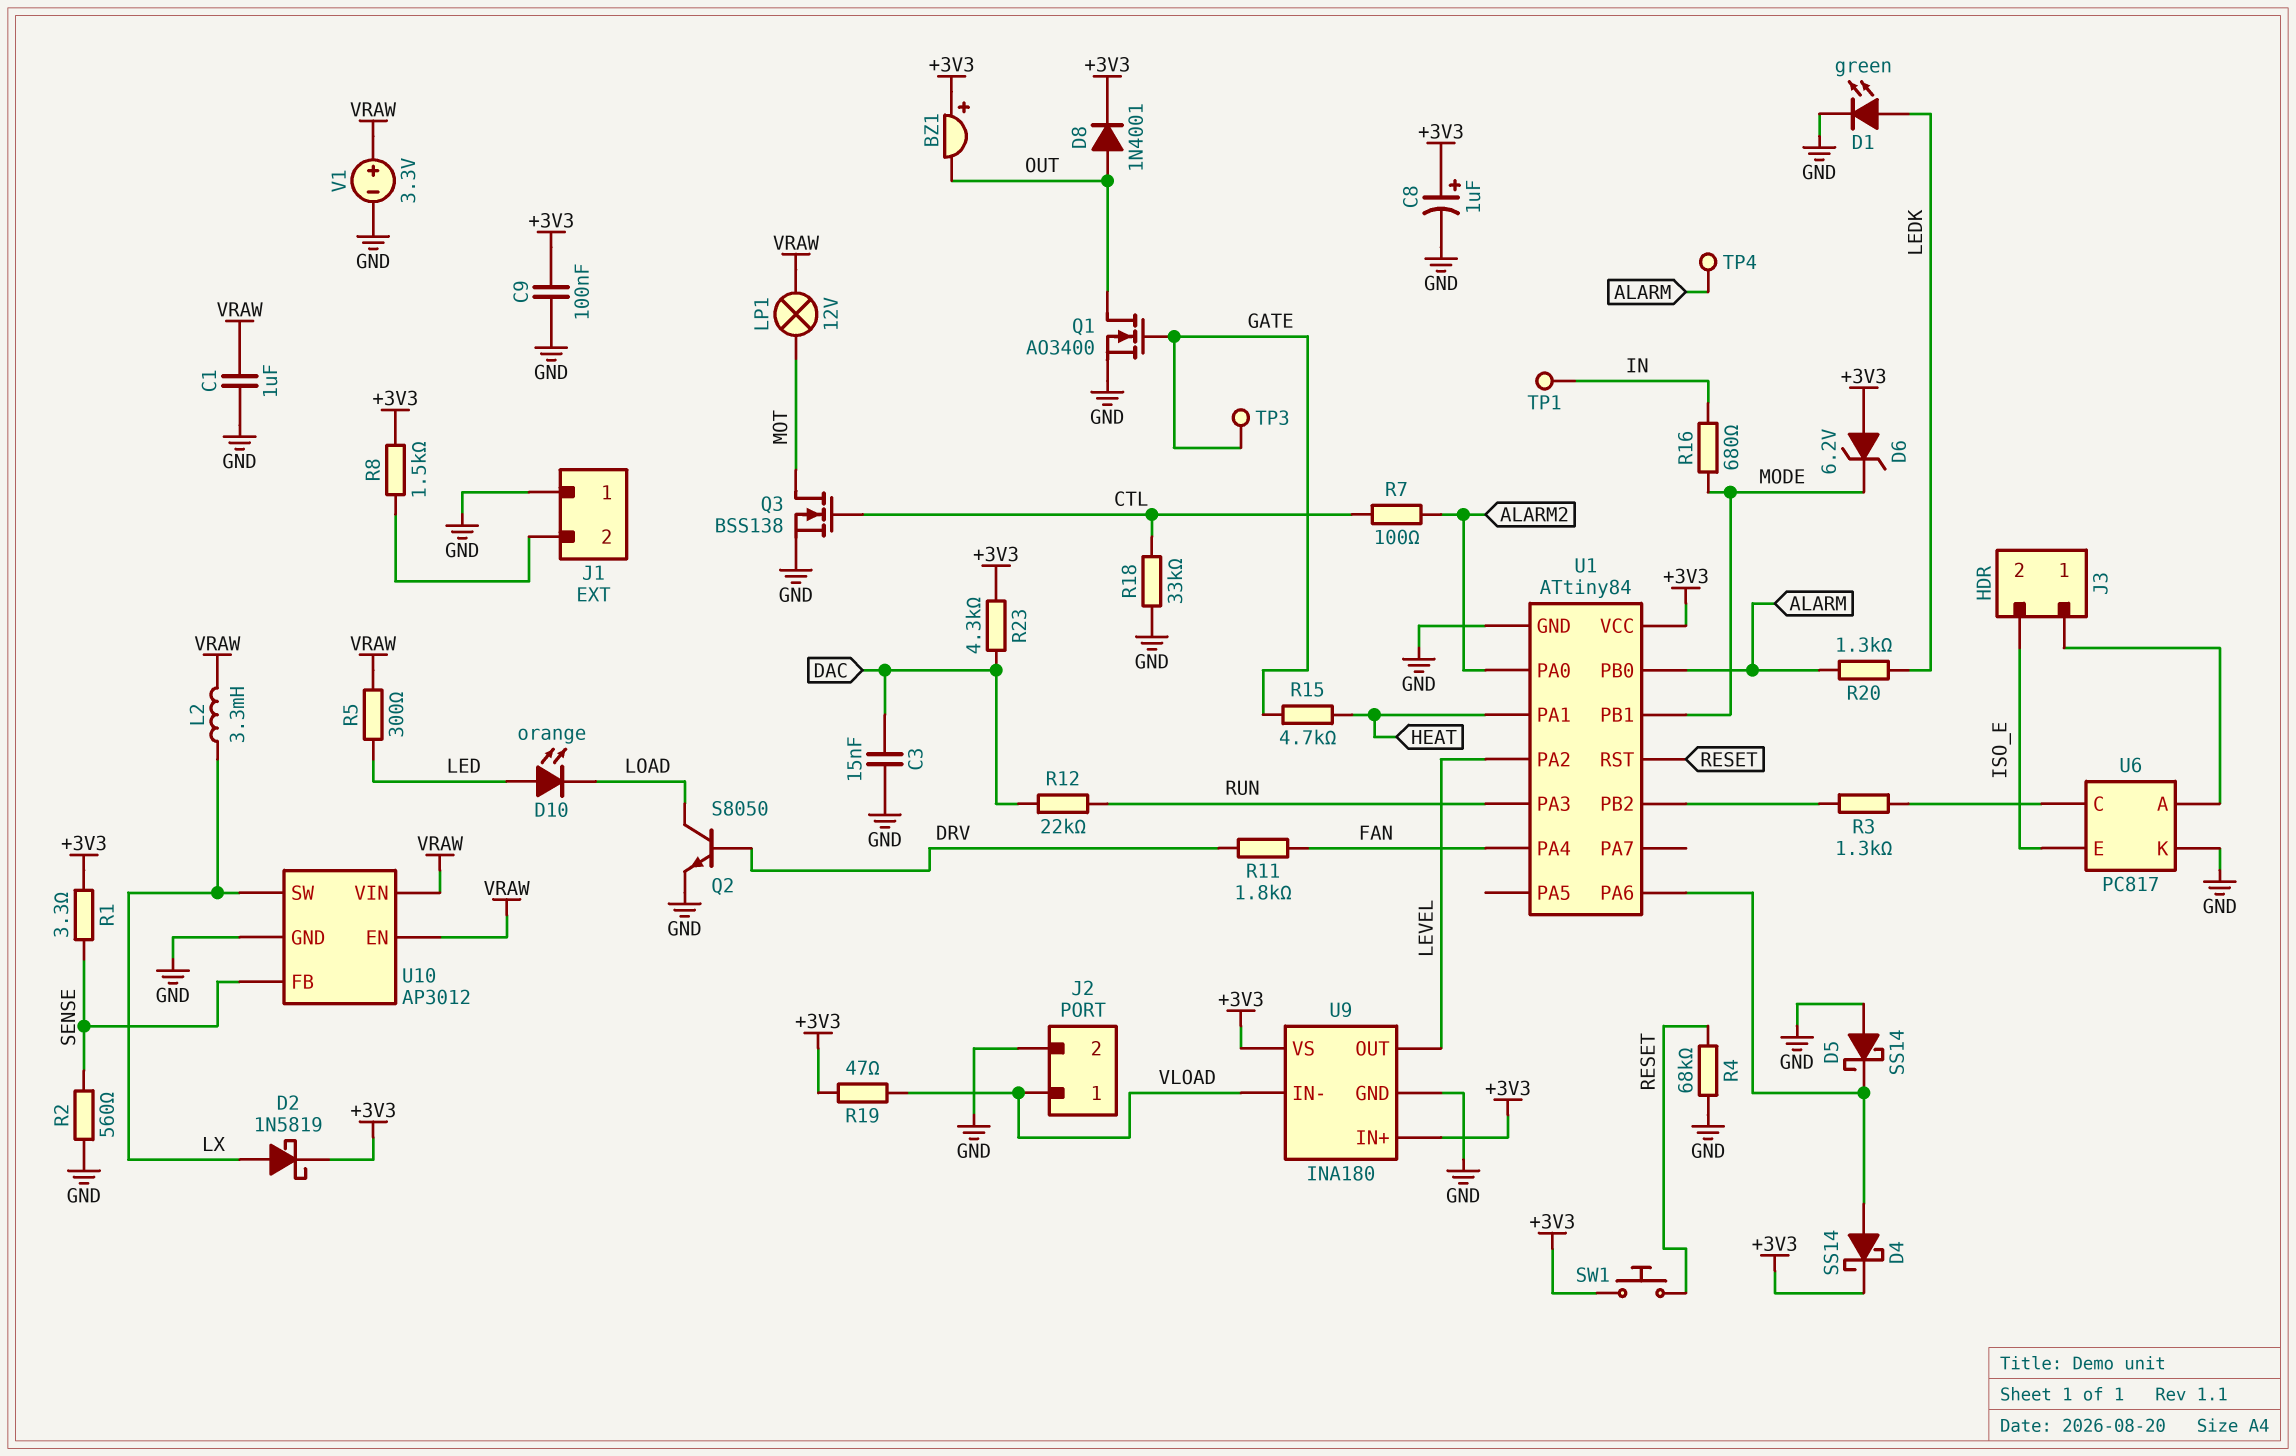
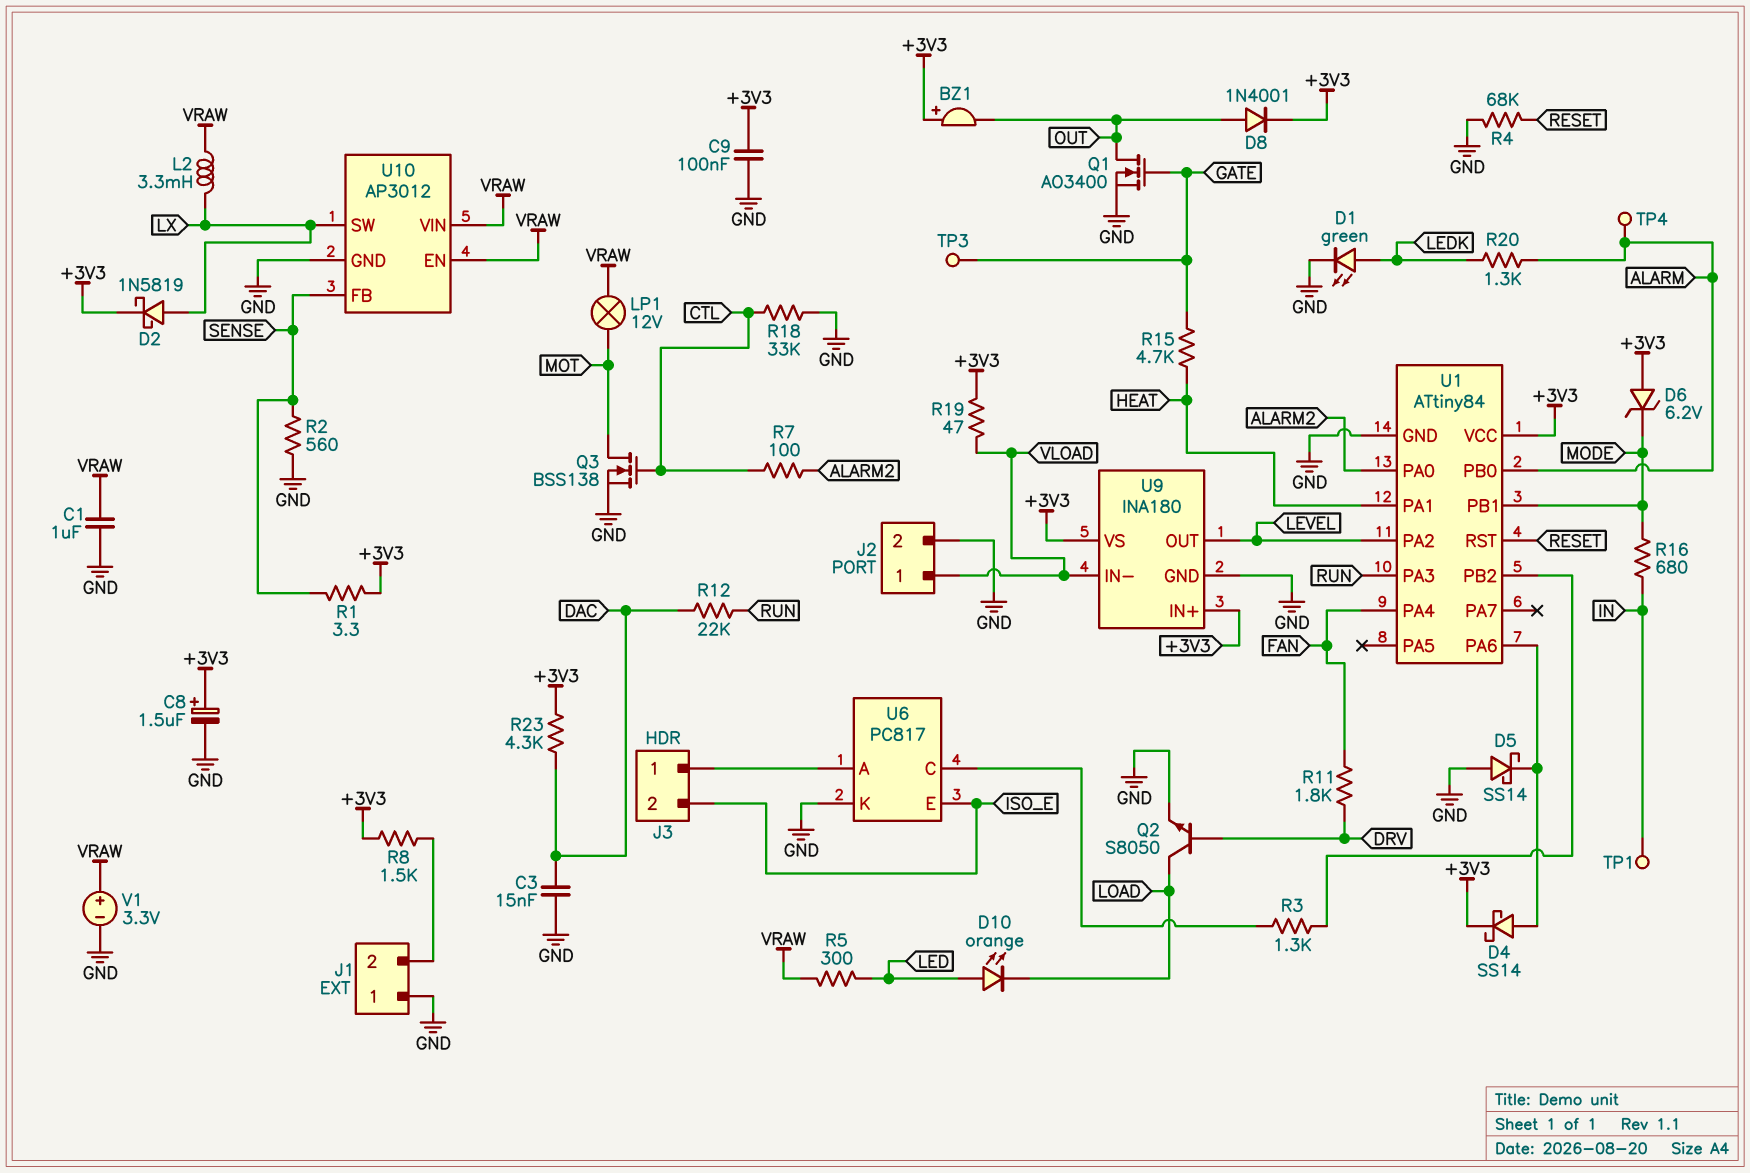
C8: 1uF (plus +3V3, minus GND) -> 1.5uF (plus +3V3, minus GND)
SW1: button (+3V3, RESET) -> none

